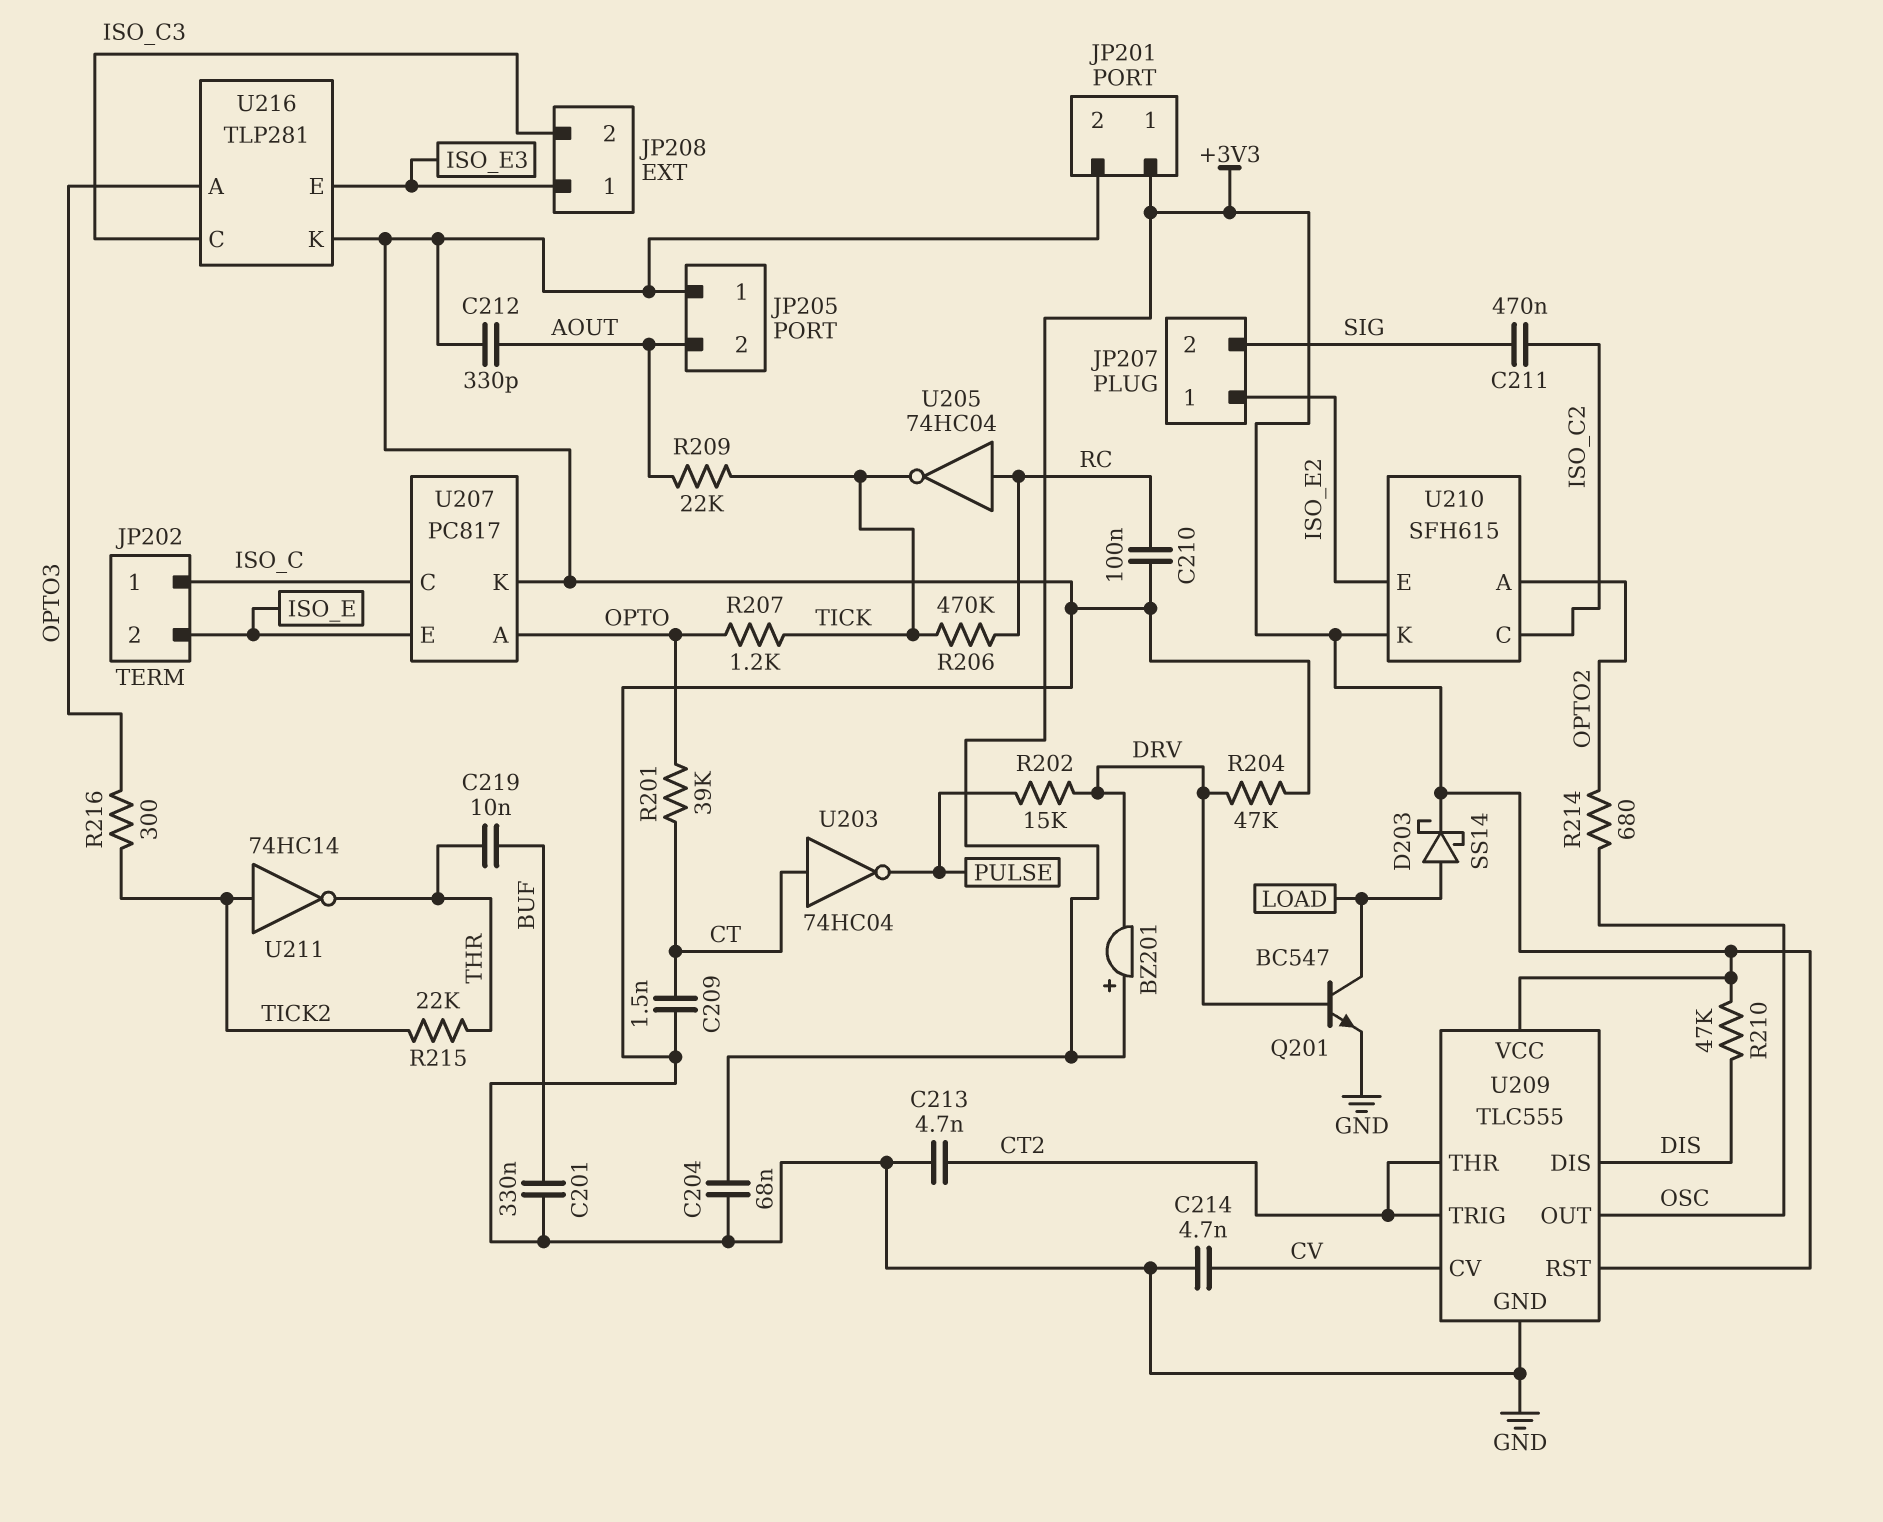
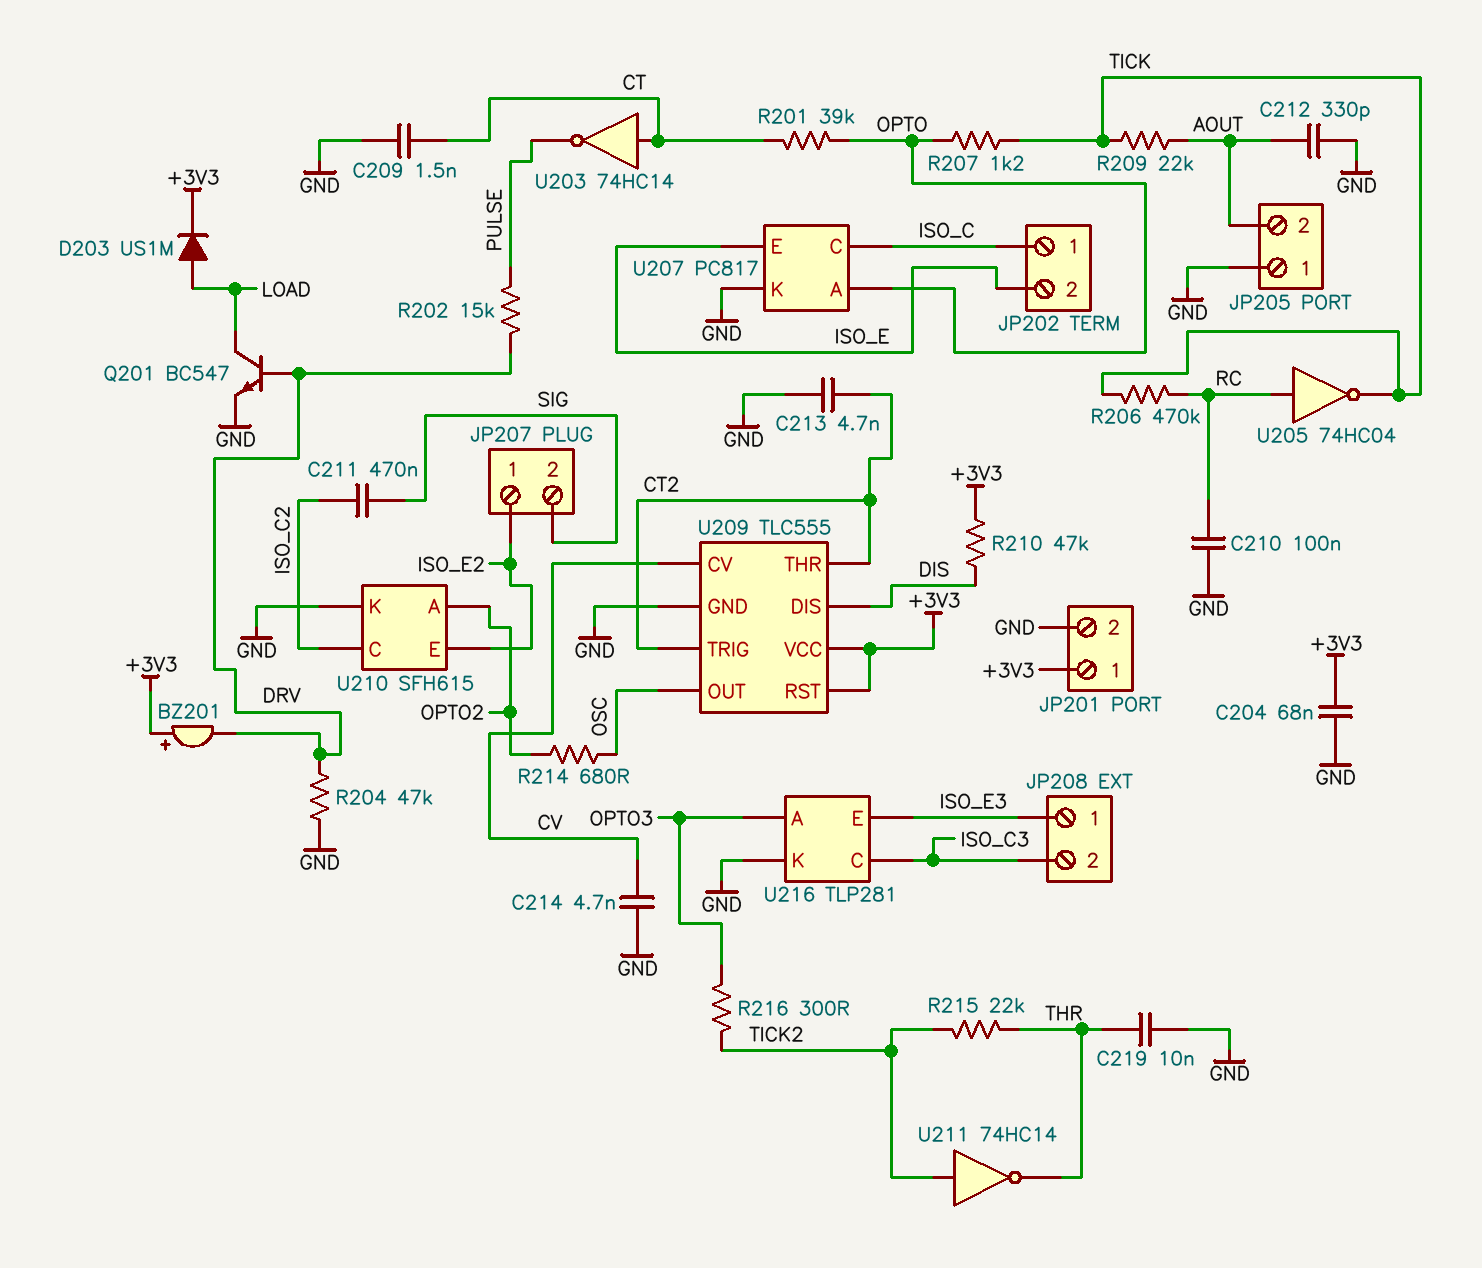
C201: 330nF (BUF, GND) -> none
C219: 10nF (BUF, THR) -> 10nF (GND, THR)
D203: schottky SS14 (A LOAD, K +3V3) -> diode US1M (A LOAD, K +3V3)
U203: NOT 74HC04 (in CT, out PULSE) -> NOT 74HC14 (in CT, out PULSE)
U210 pin K: +3V3 -> GND

